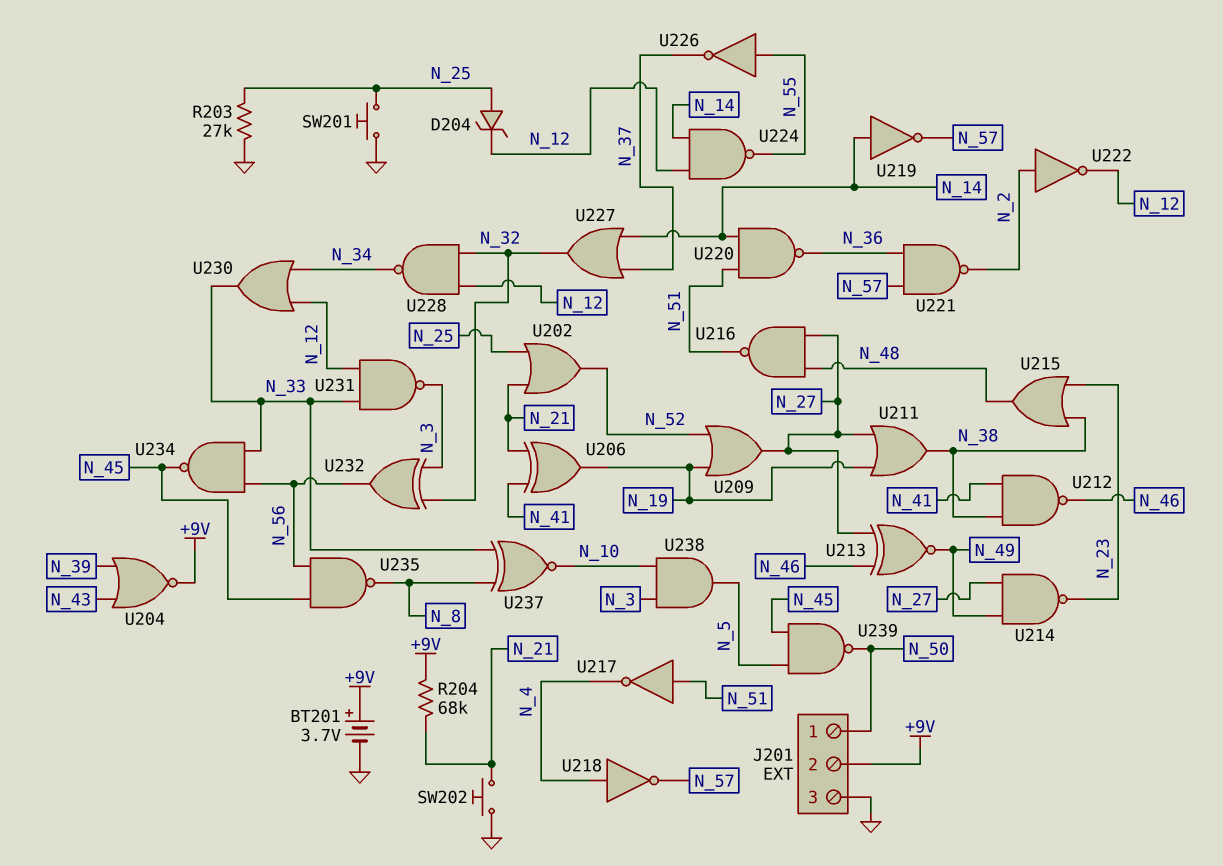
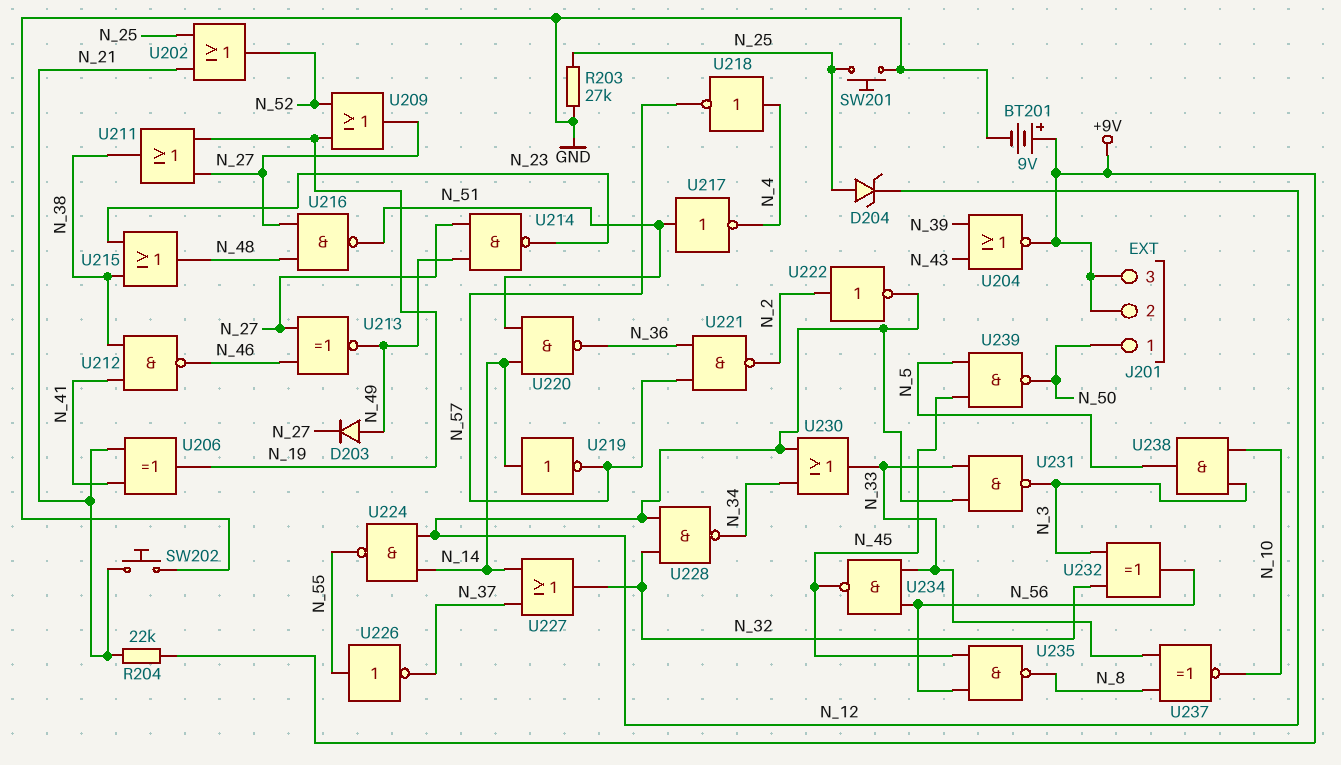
BT201: 3.7V (plus +9V, minus GND) -> 9V (plus +9V, minus GND)
D203: none -> diode (A N_49, K N_27)
J201 pin 3: GND -> +9V
R204: 68k (+9V, N_21) -> 22k (+9V, N_21)

